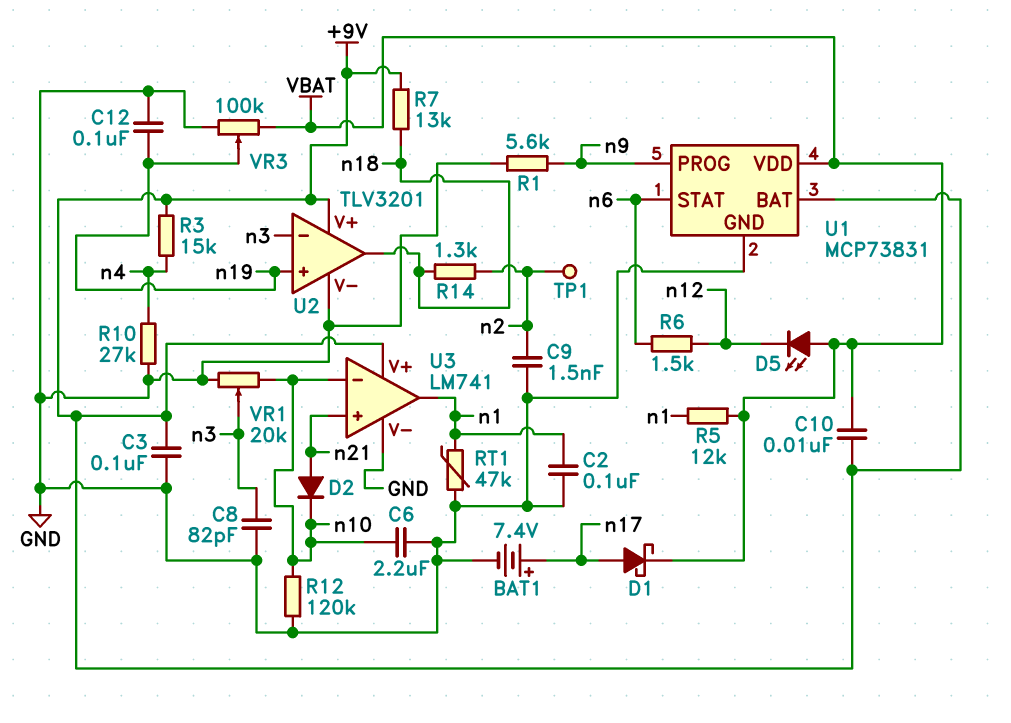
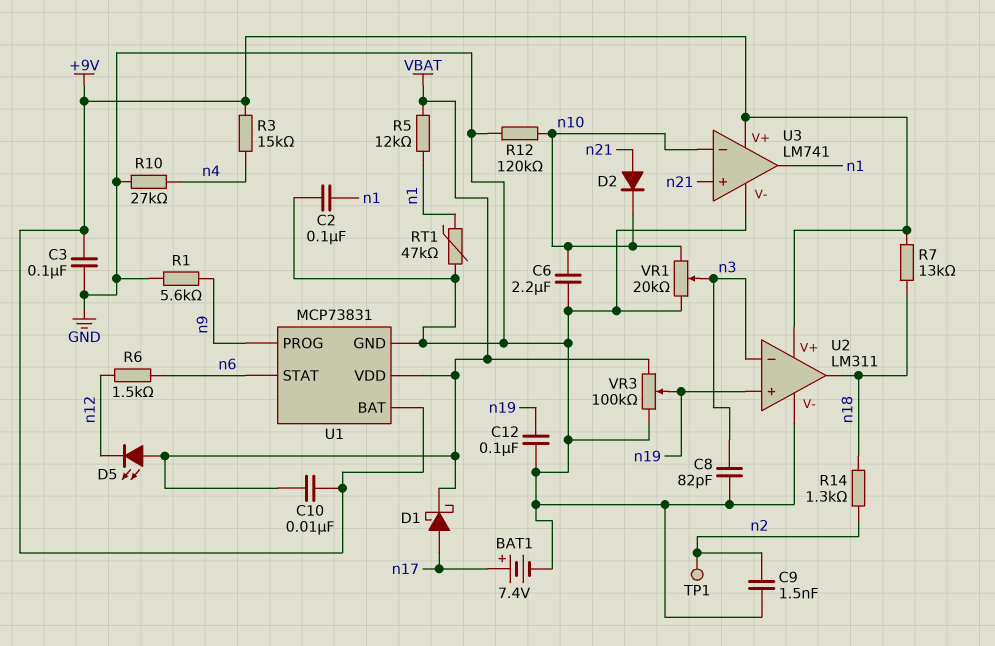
U2: TLV3201 -> LM311

